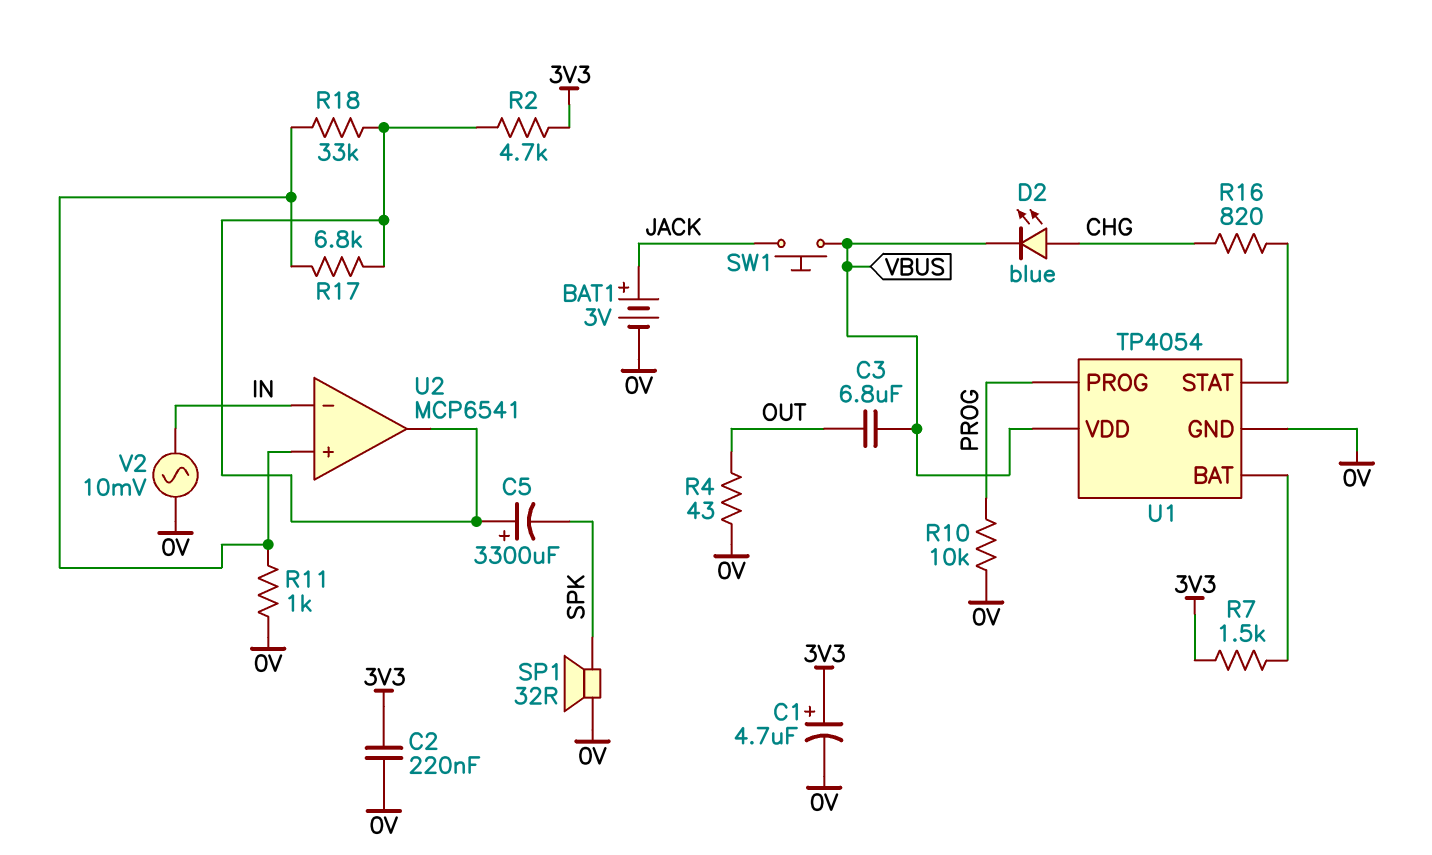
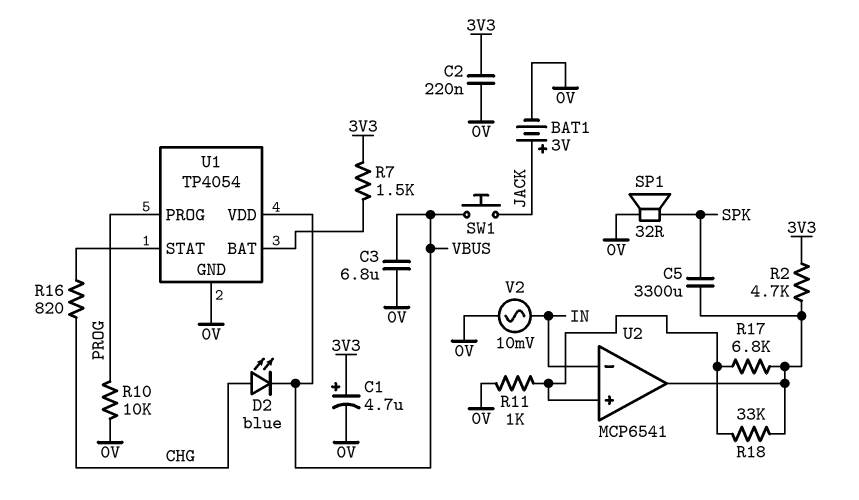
C3: 6.8uF (OUT, VBUS) -> 6.8uF (0V, VBUS)
C5: 3300uF (plus U2/out, minus SPK) -> 3300uF (SPK, U2/out)
R4: 43 (0V, OUT) -> none

